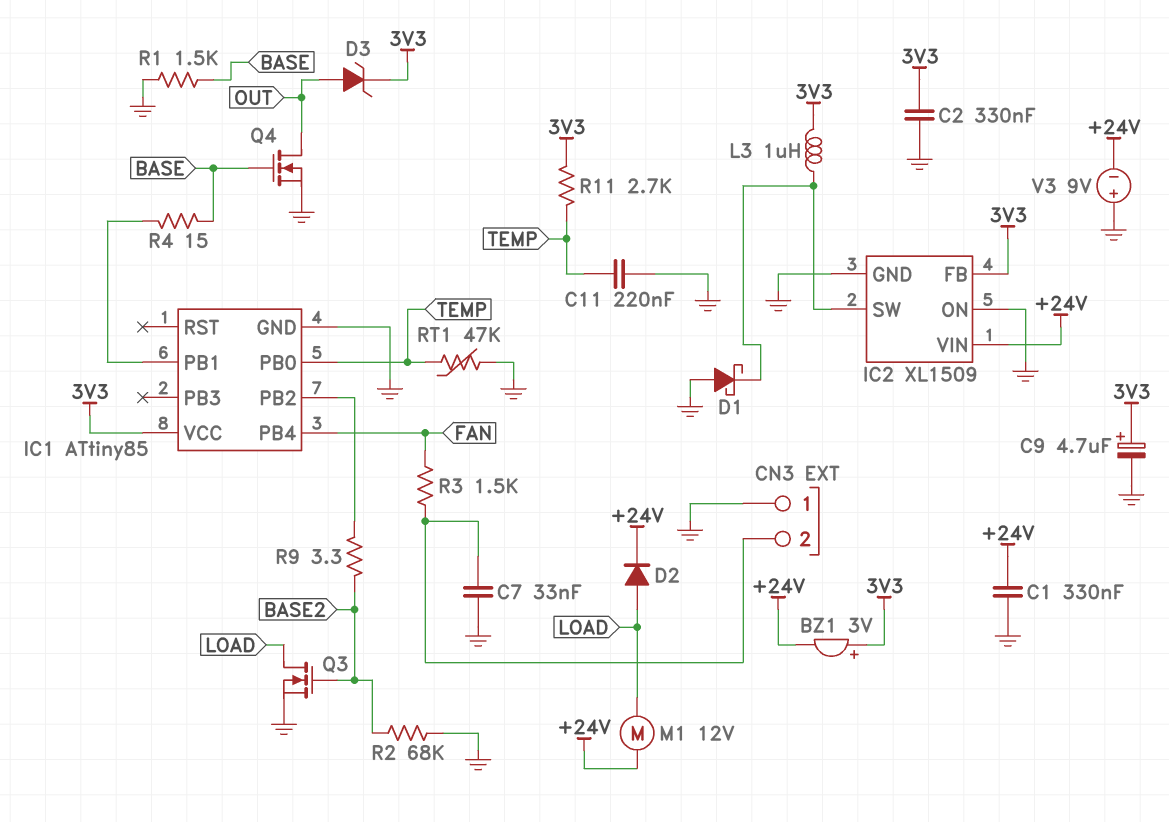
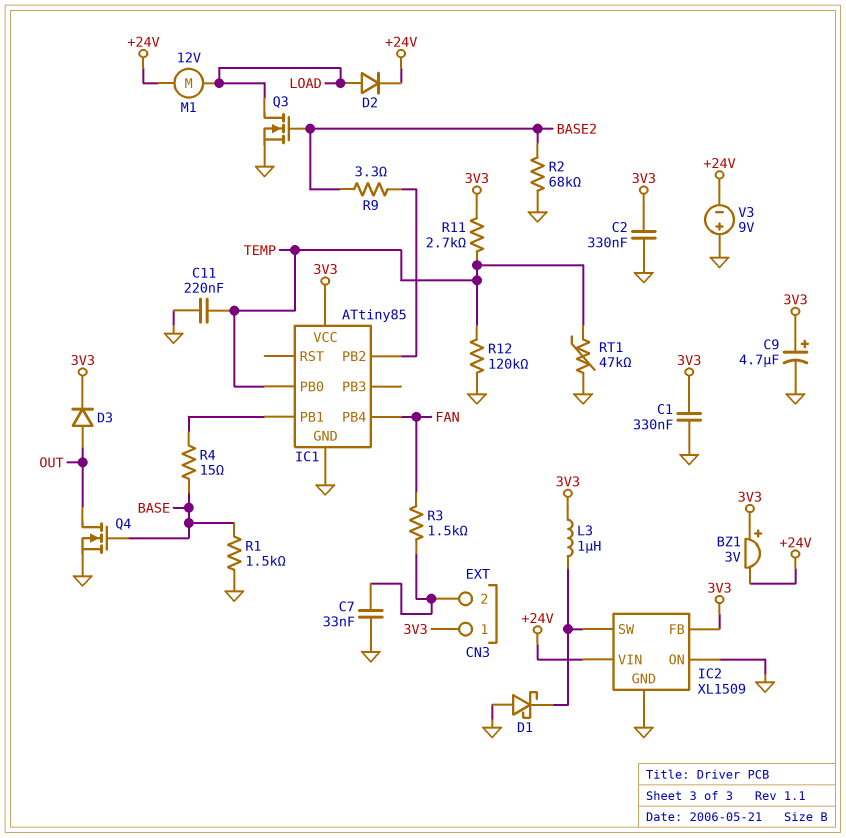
C1: 330nF (+24V, GND) -> 330nF (3V3, GND)
CN3 pin 1: GND -> 3V3
D3: zener (A OUT, K 3V3) -> diode (A OUT, K 3V3)
R12: none -> 120k (GND, TEMP)

